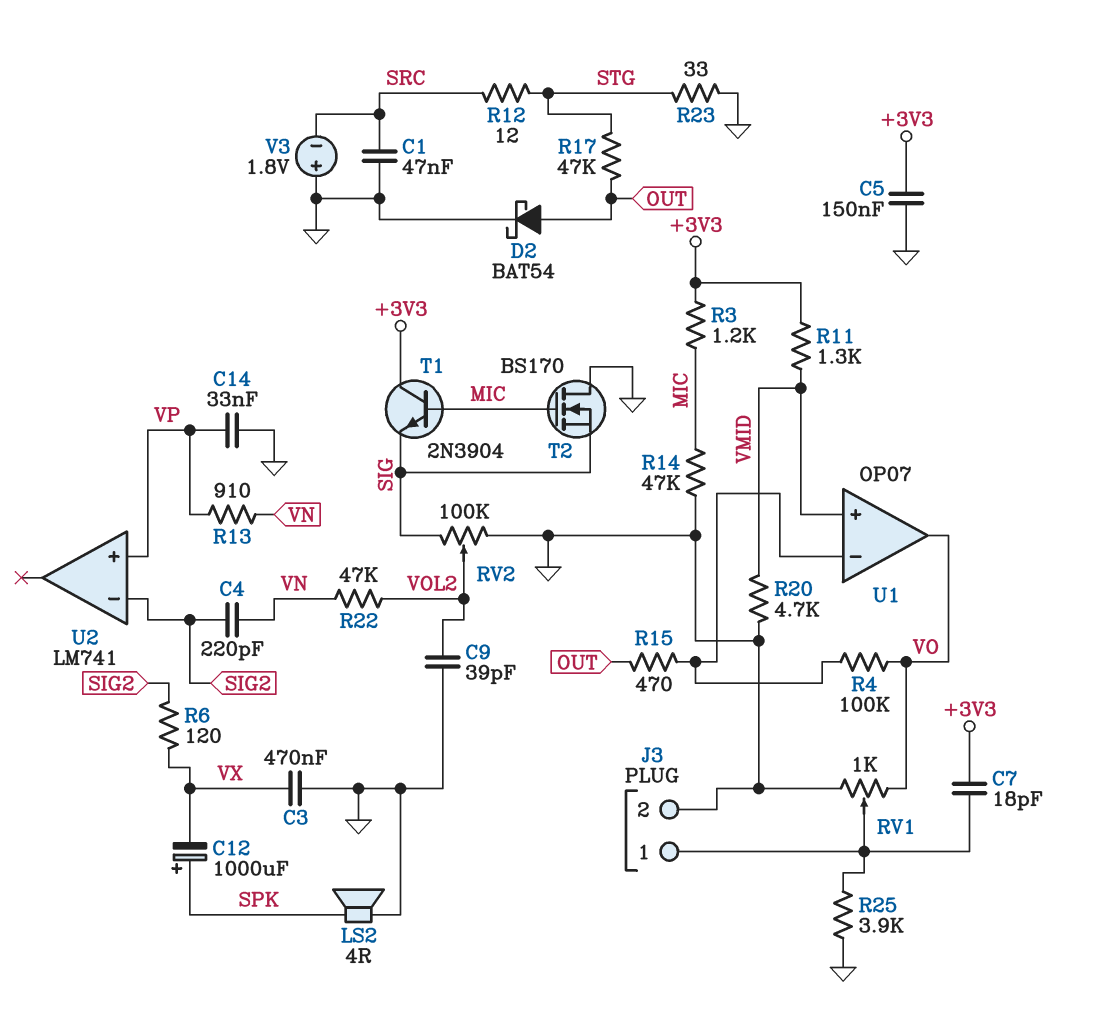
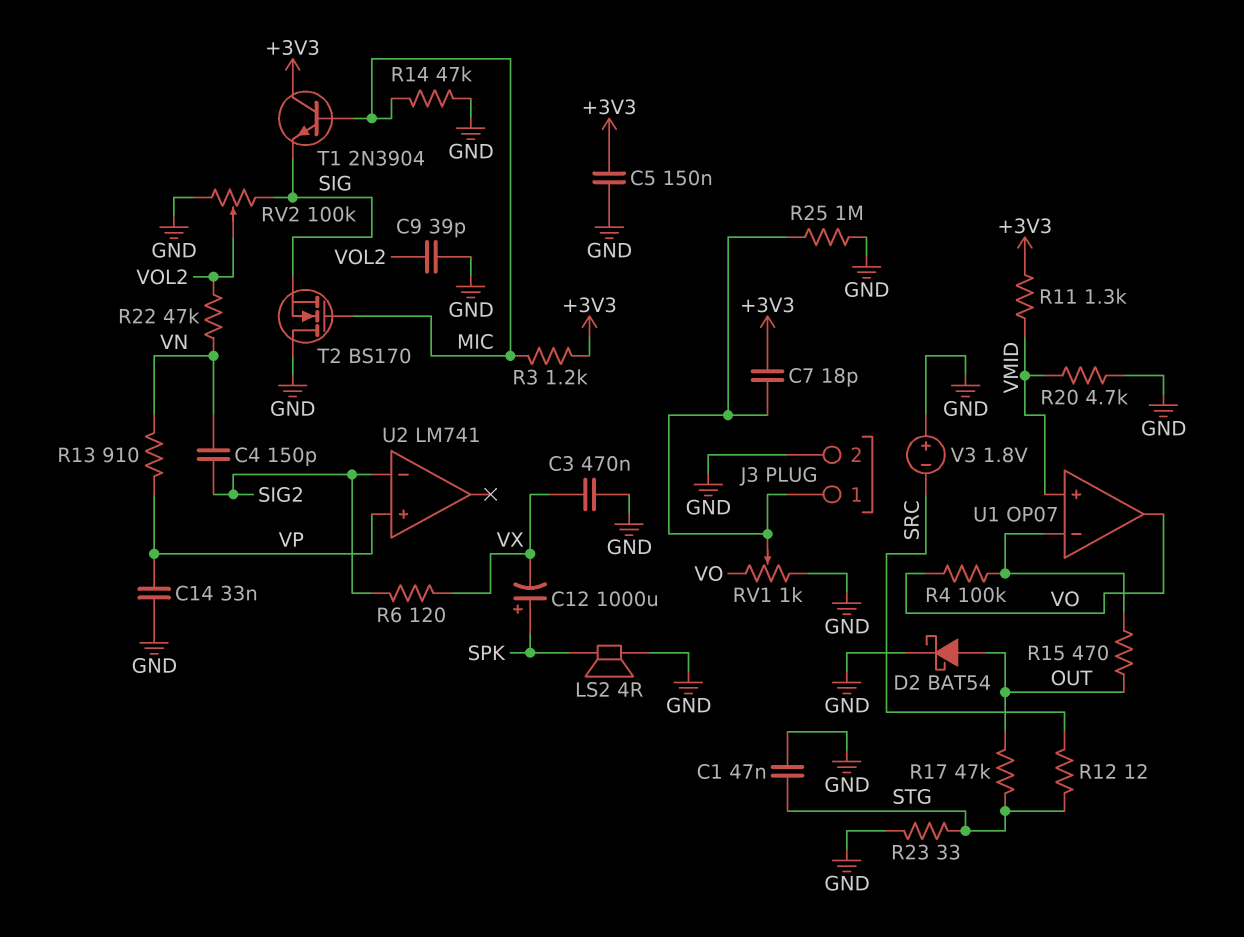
C1: 47nF (GND, SRC) -> 47nF (GND, STG)
C4: 220pF (SIG2, VN) -> 150pF (SIG2, VN)
R25: 3.9k (GND, J3/1) -> 1M (GND, J3/1)

